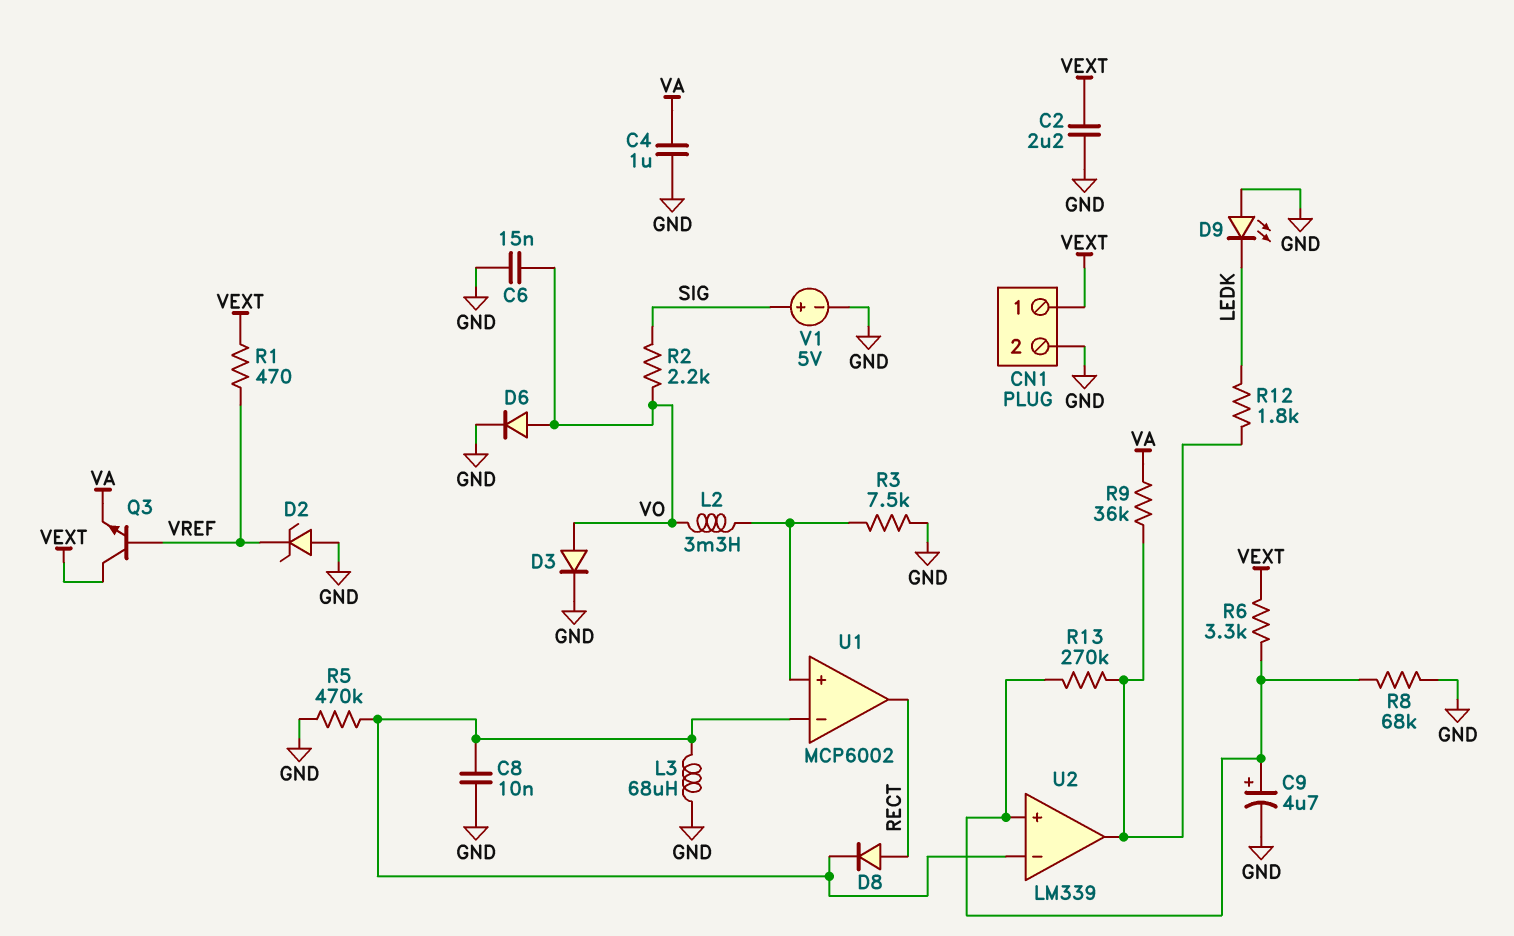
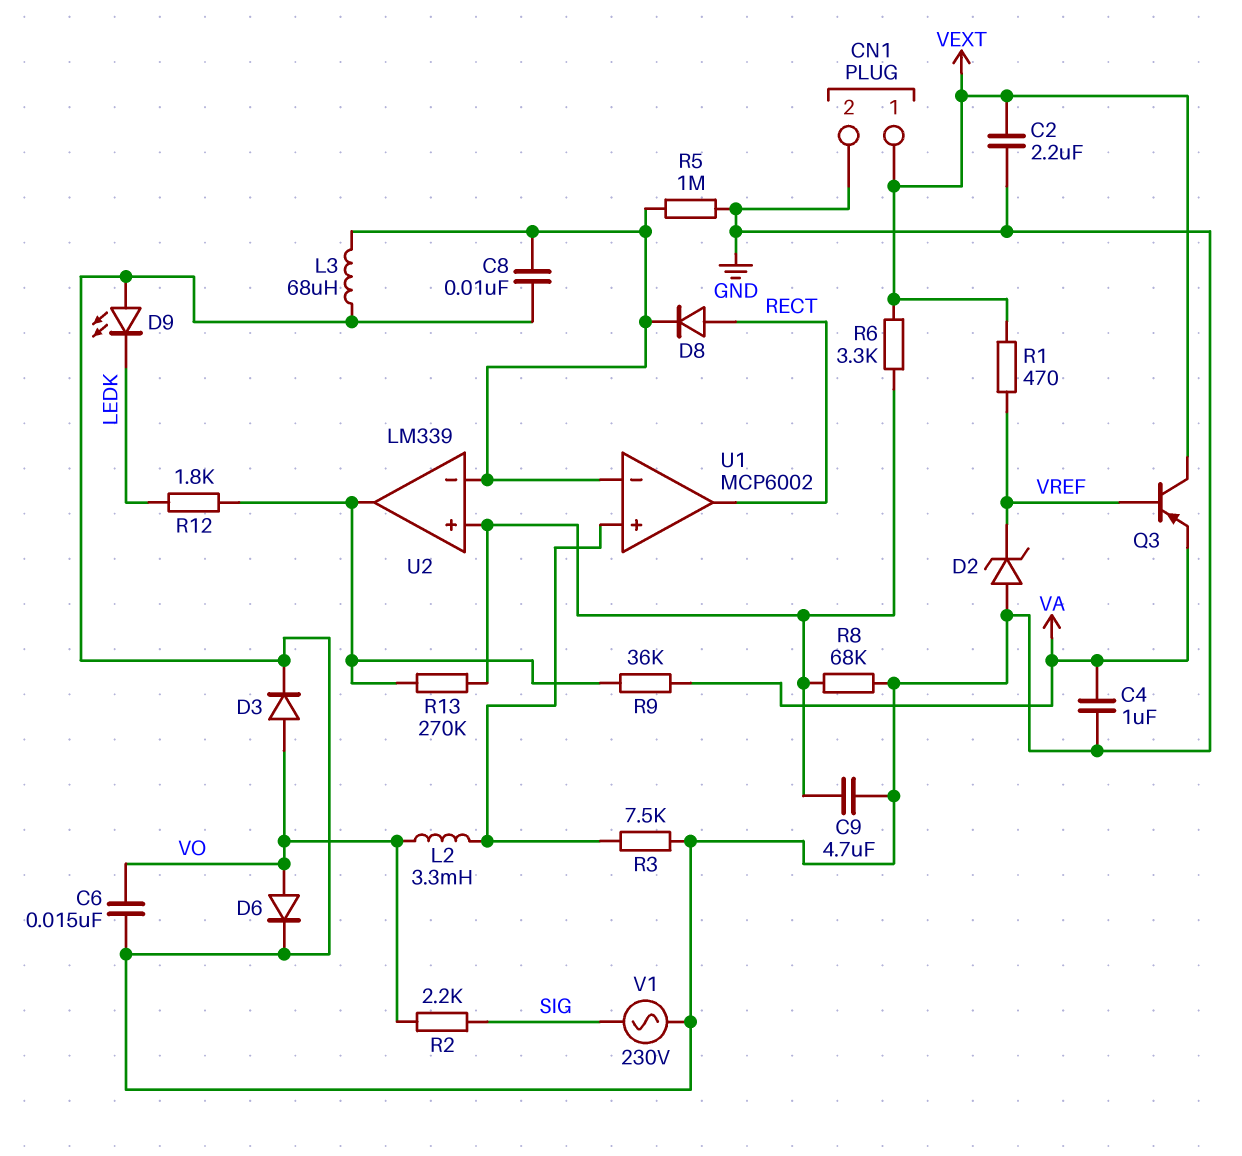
C9: 4.7uF (plus U2/in+, minus GND) -> 4.7uF (GND, U2/in+)
Q3: NPN (B VREF, C VEXT, E VA) -> PNP (B VREF, C VEXT, E VA)
R5: 470k (GND, U1/in-) -> 1M (GND, U1/in-)
V1: 5V (plus SIG, minus GND) -> AC 230V (GND, SIG)

